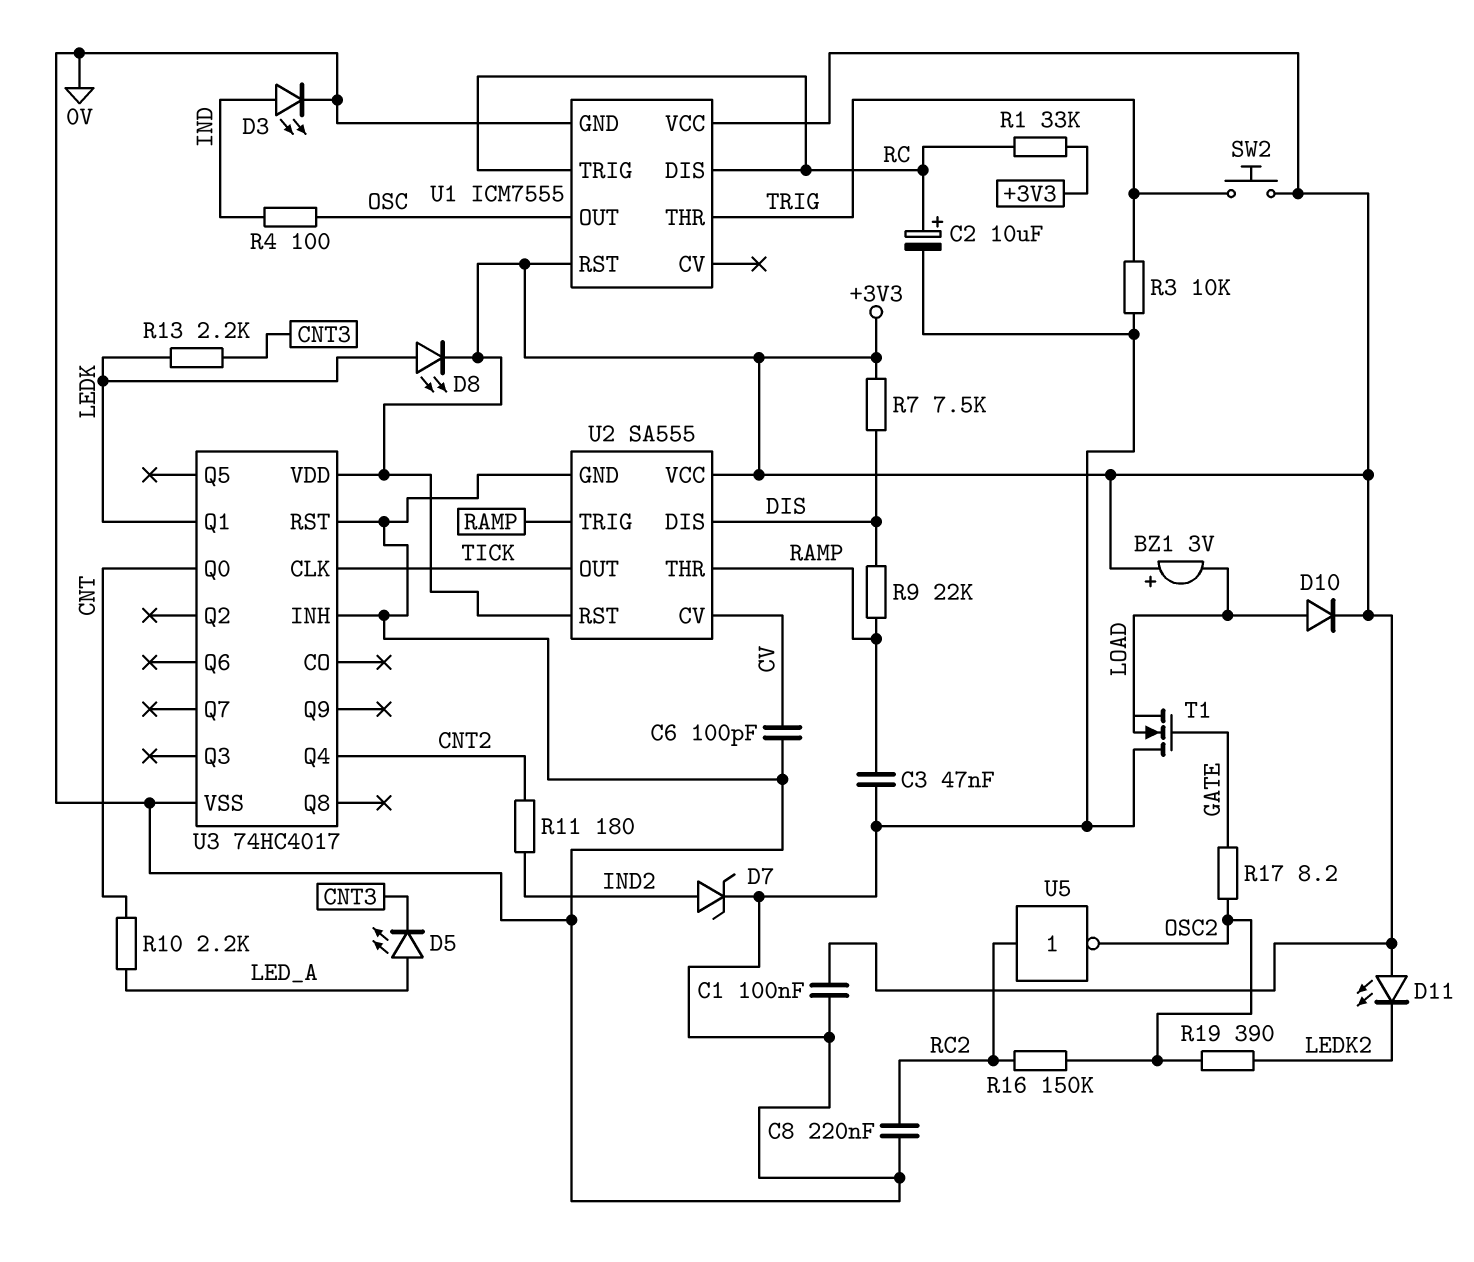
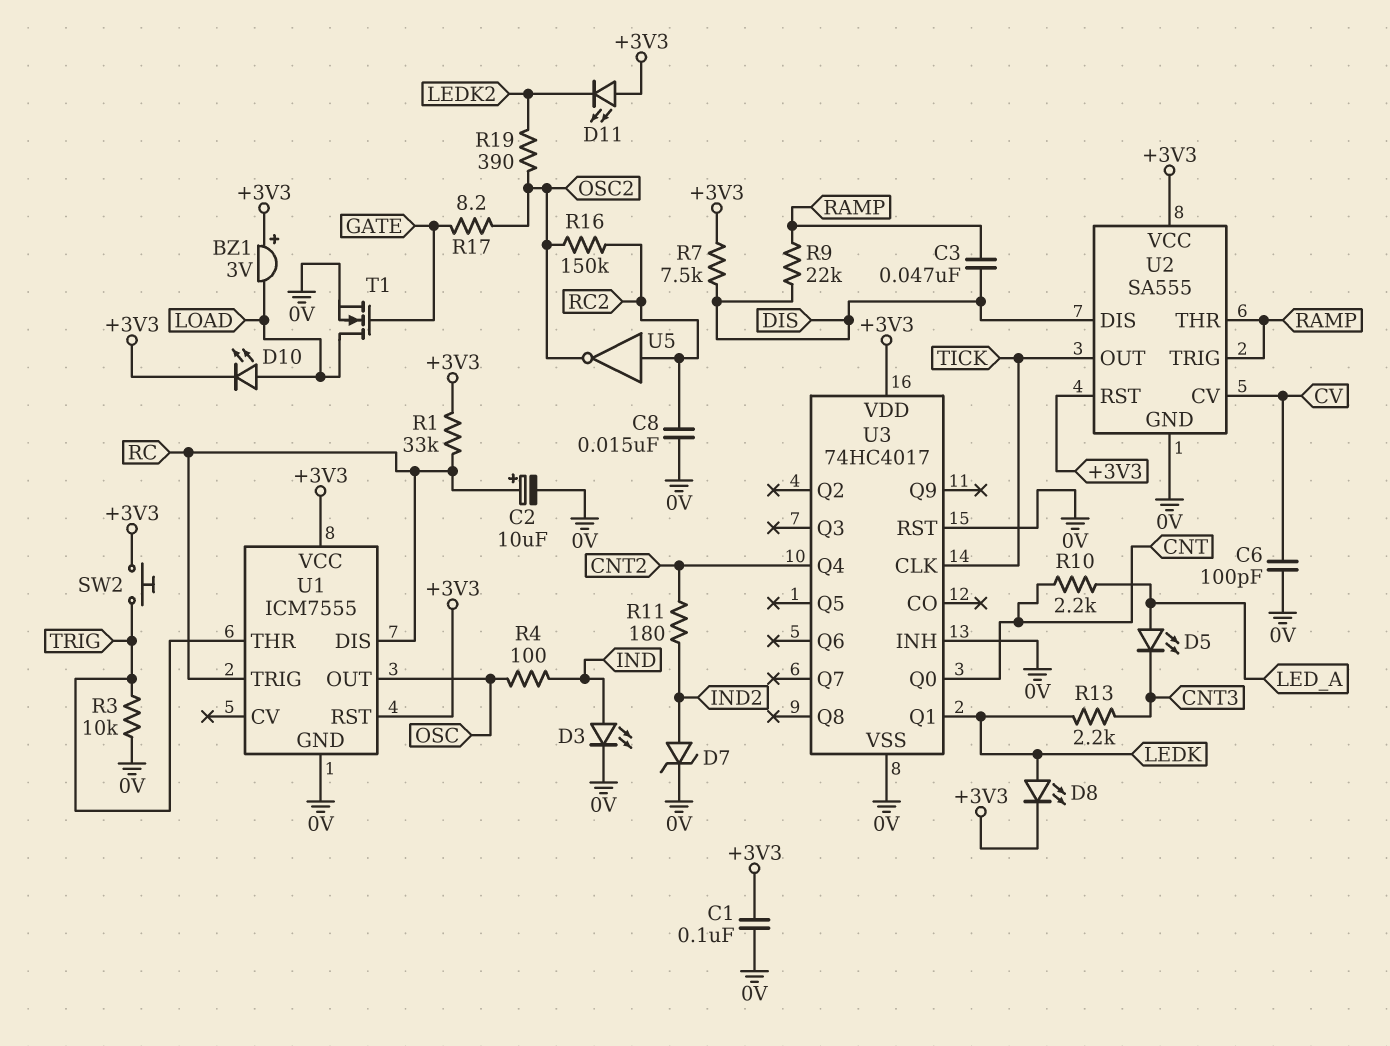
C3: 47nF (0V, RAMP) -> 47nF (DIS, RAMP)
C8: 220nF (0V, RC2) -> 15nF (0V, RC2)
D10: diode (A LOAD, K +3V3) -> LED (A LOAD, K +3V3)
T1: NMOS (G GATE, D 0V, S LOAD) -> NMOS (G GATE, D LOAD, S 0V)

